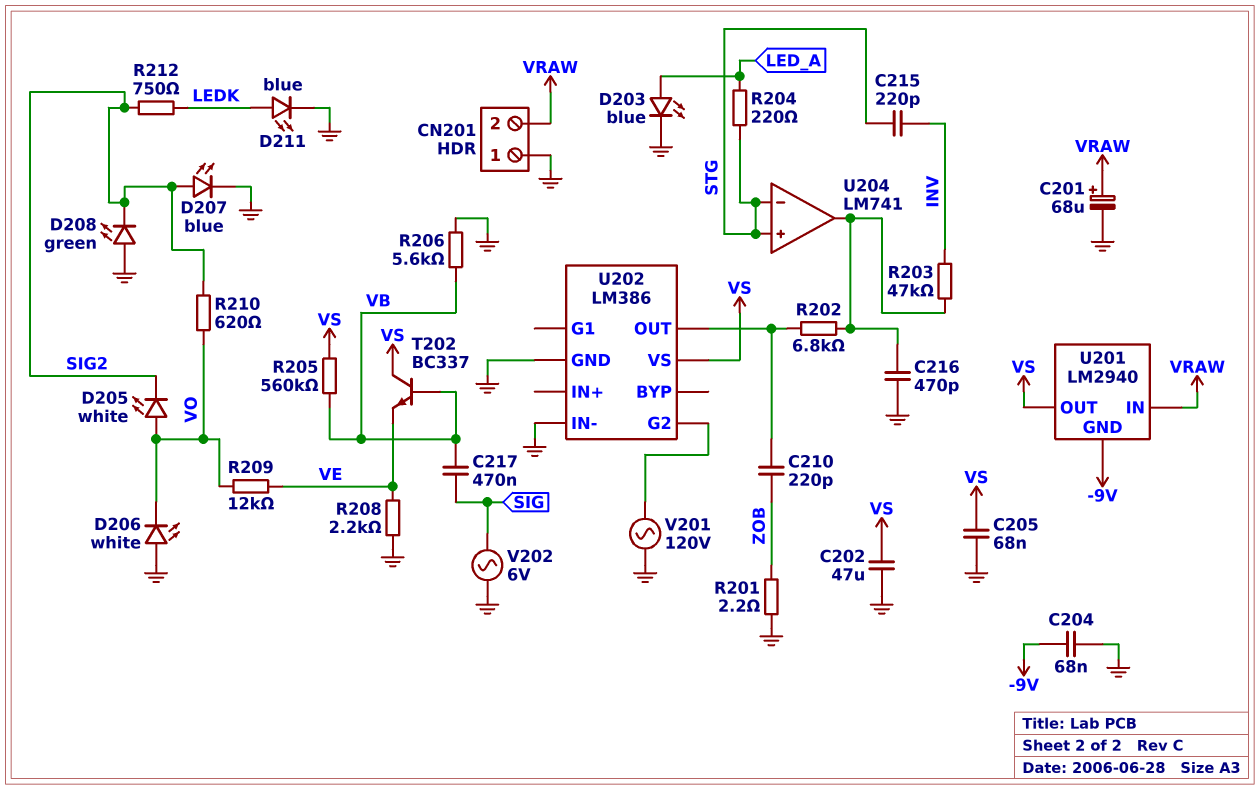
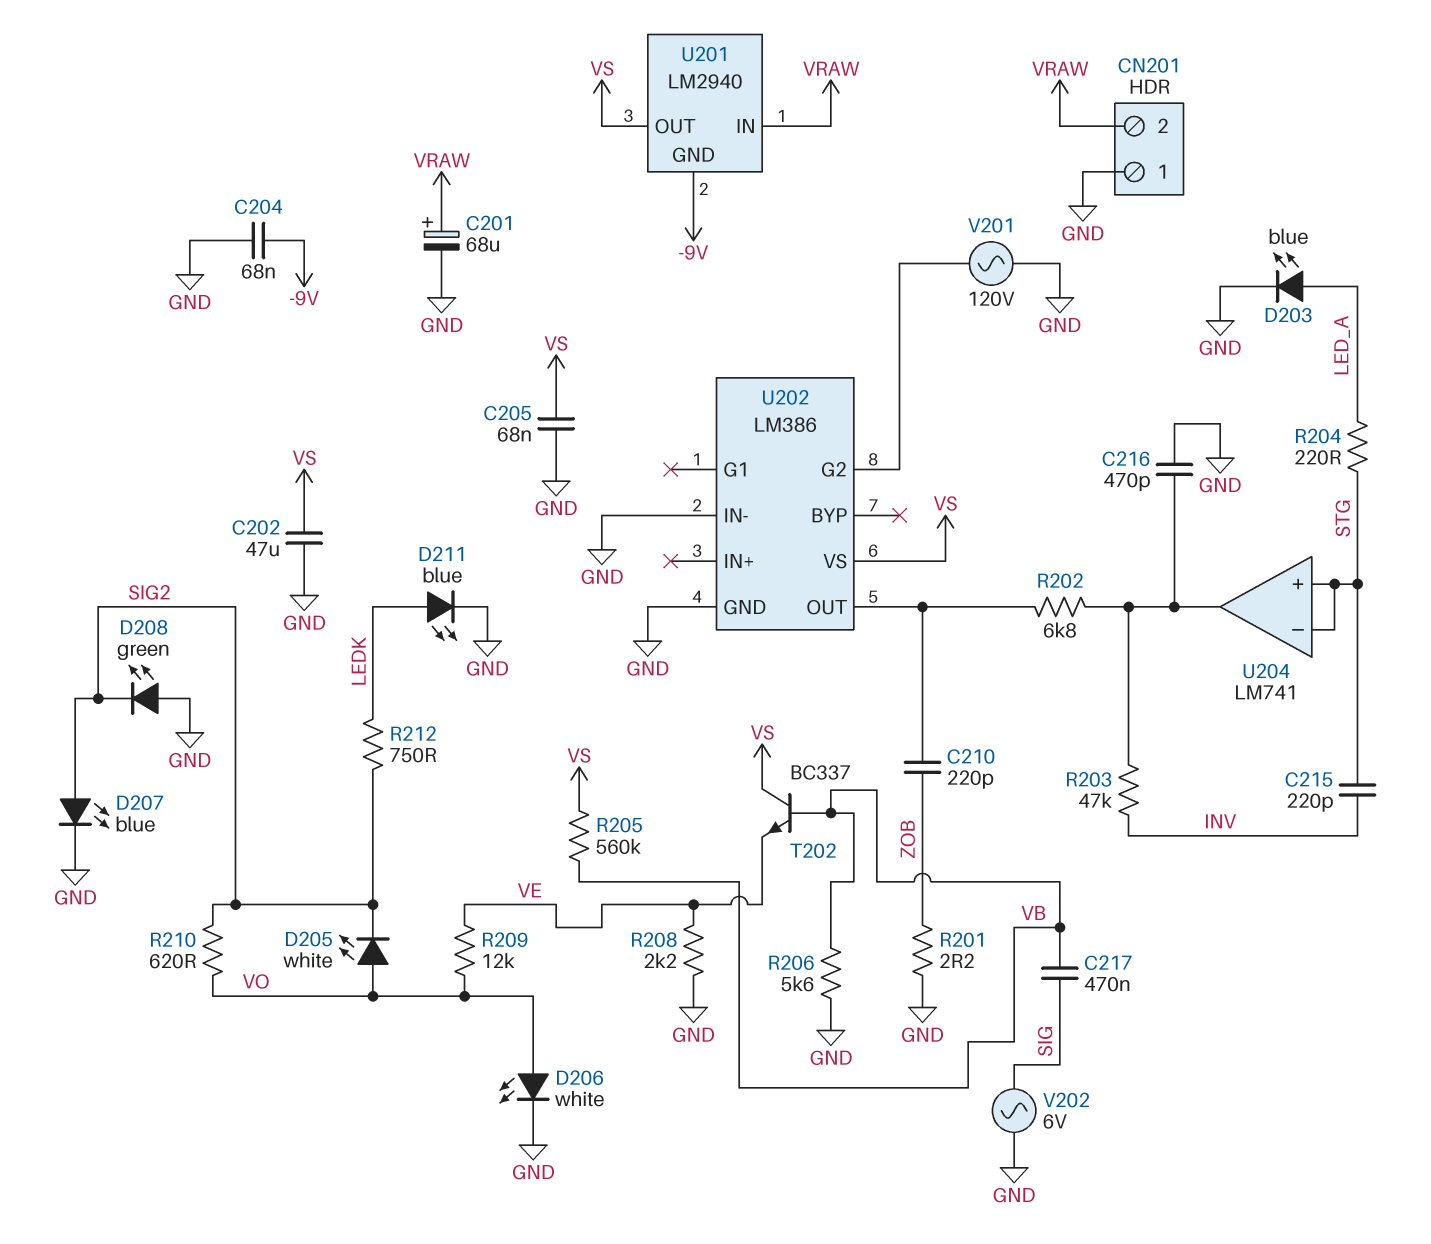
D206: LED white (A GND, K VO) -> LED white (A VO, K GND)

